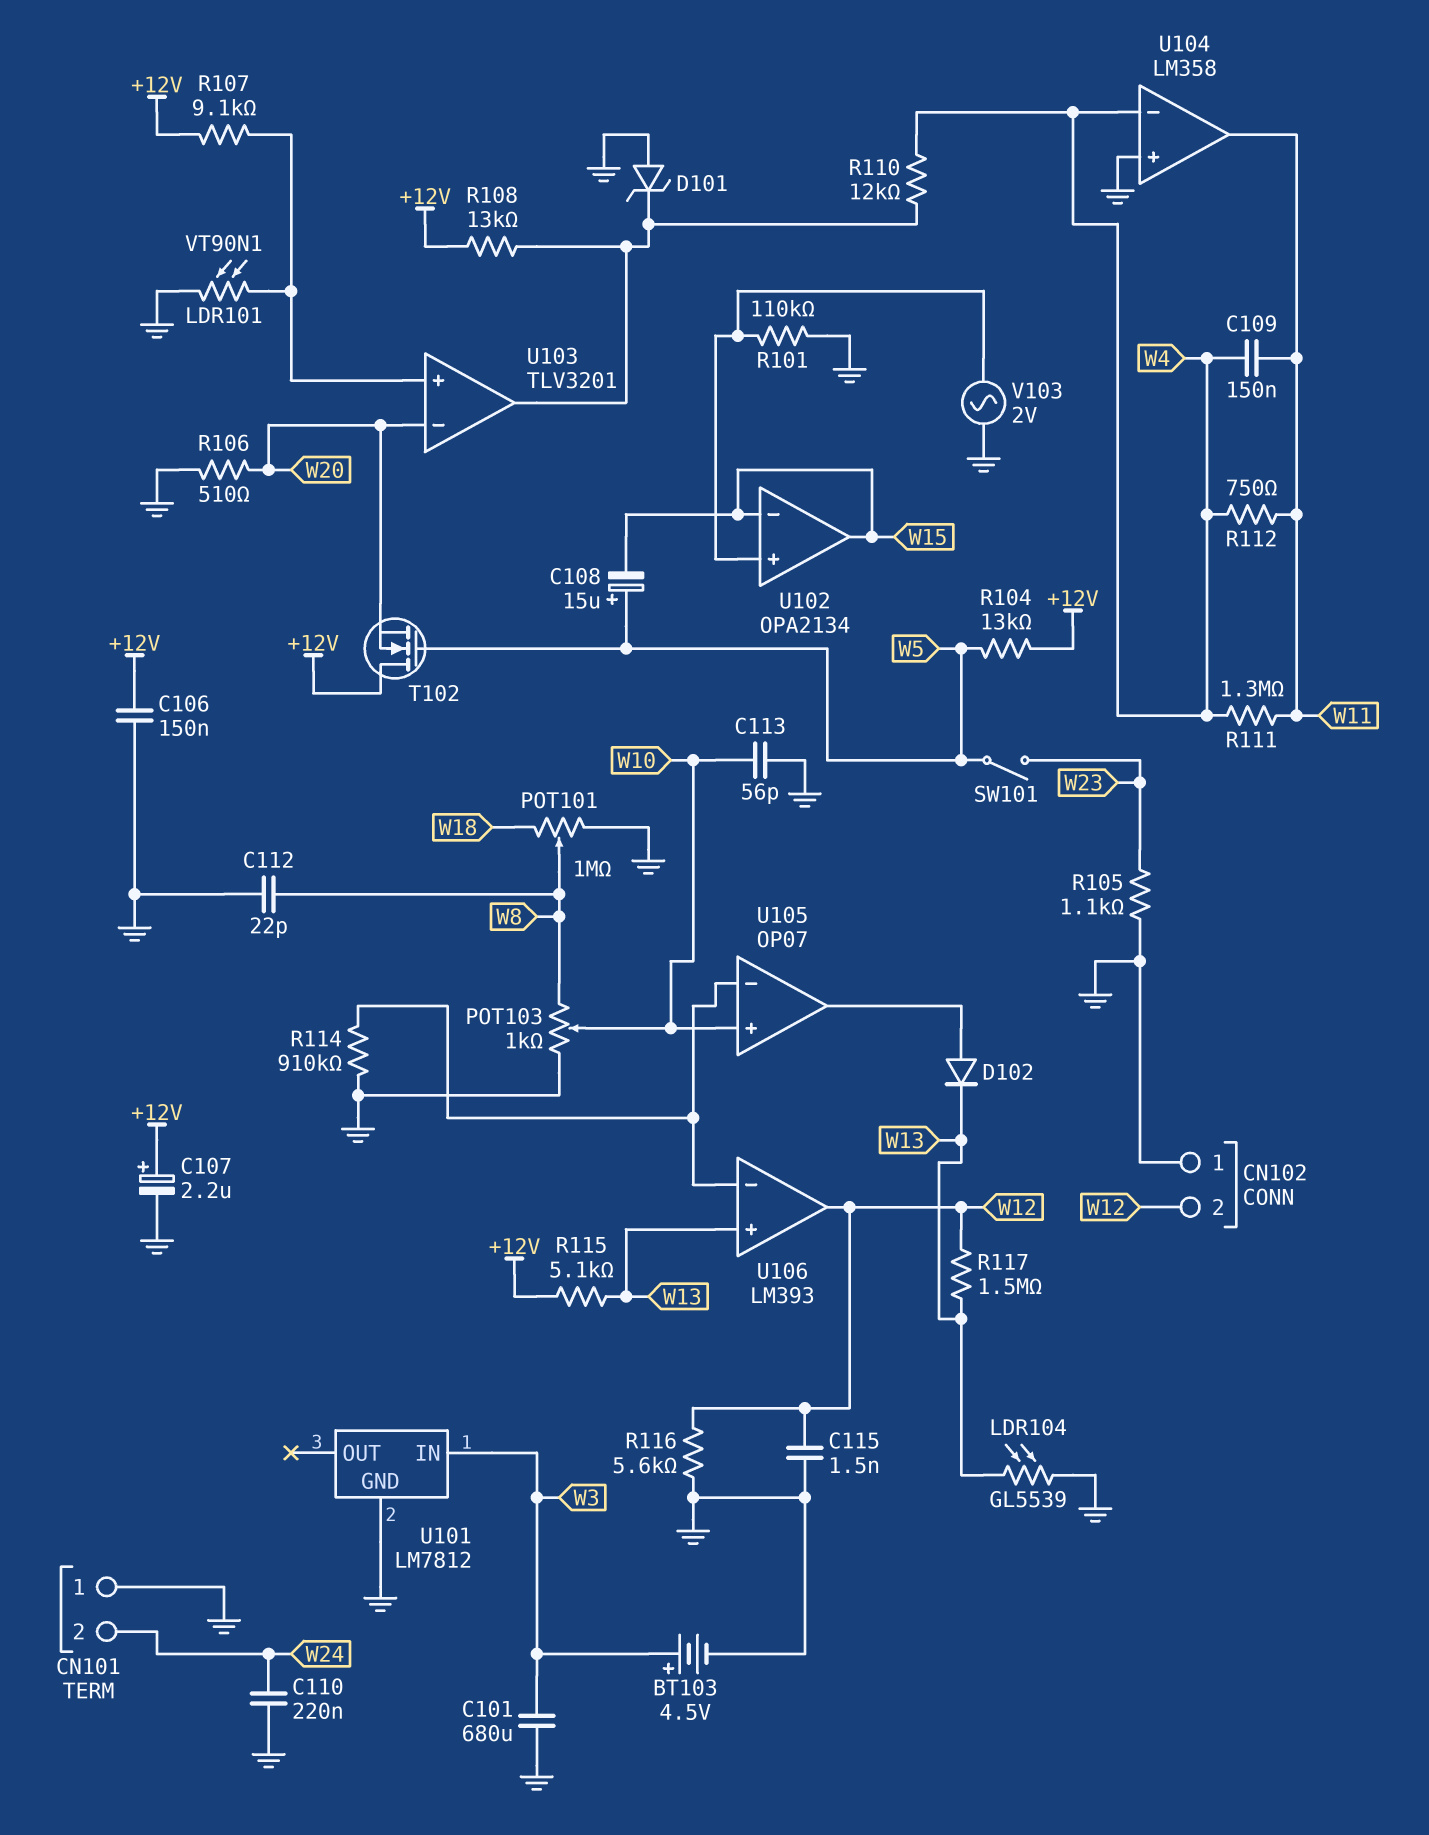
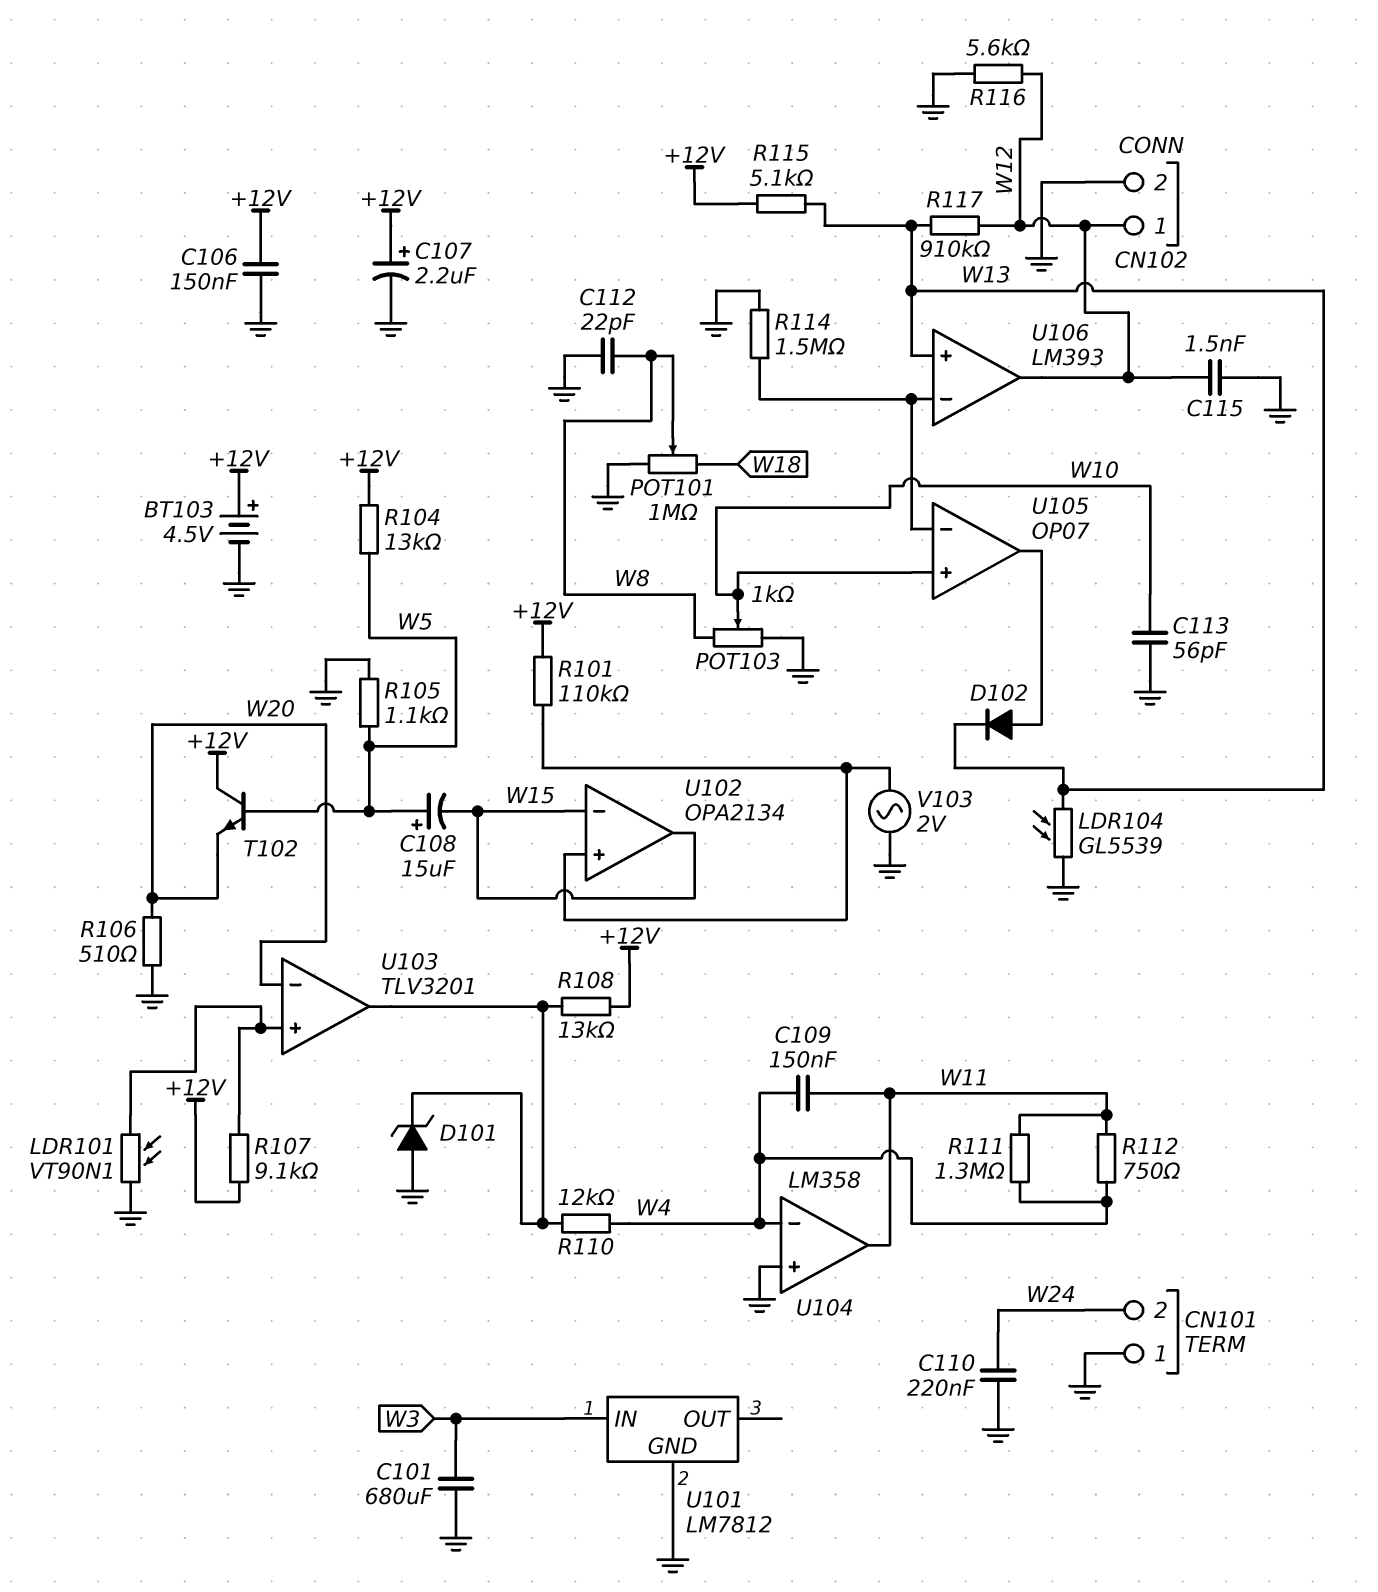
BT103: 4.5V (plus W3, minus GND) -> 4.5V (plus +12V, minus GND)
CN102 pin 1: GND -> W12
CN102 pin 2: W12 -> GND
R101: 110k (GND, U102/in+) -> 110k (+12V, U102/in+)
R105: 1.1k (GND, W23) -> 1.1k (GND, W5)
R114: 910k (GND, U105/in-) -> 1.5M (GND, U105/in-)
R117: 1.5M (W12, W13) -> 910k (W12, W13)
SW101: switch (W5, W23) -> none
T102: NMOS (G W5, D +12V, S W20) -> NPN (B W5, C +12V, E W20)

